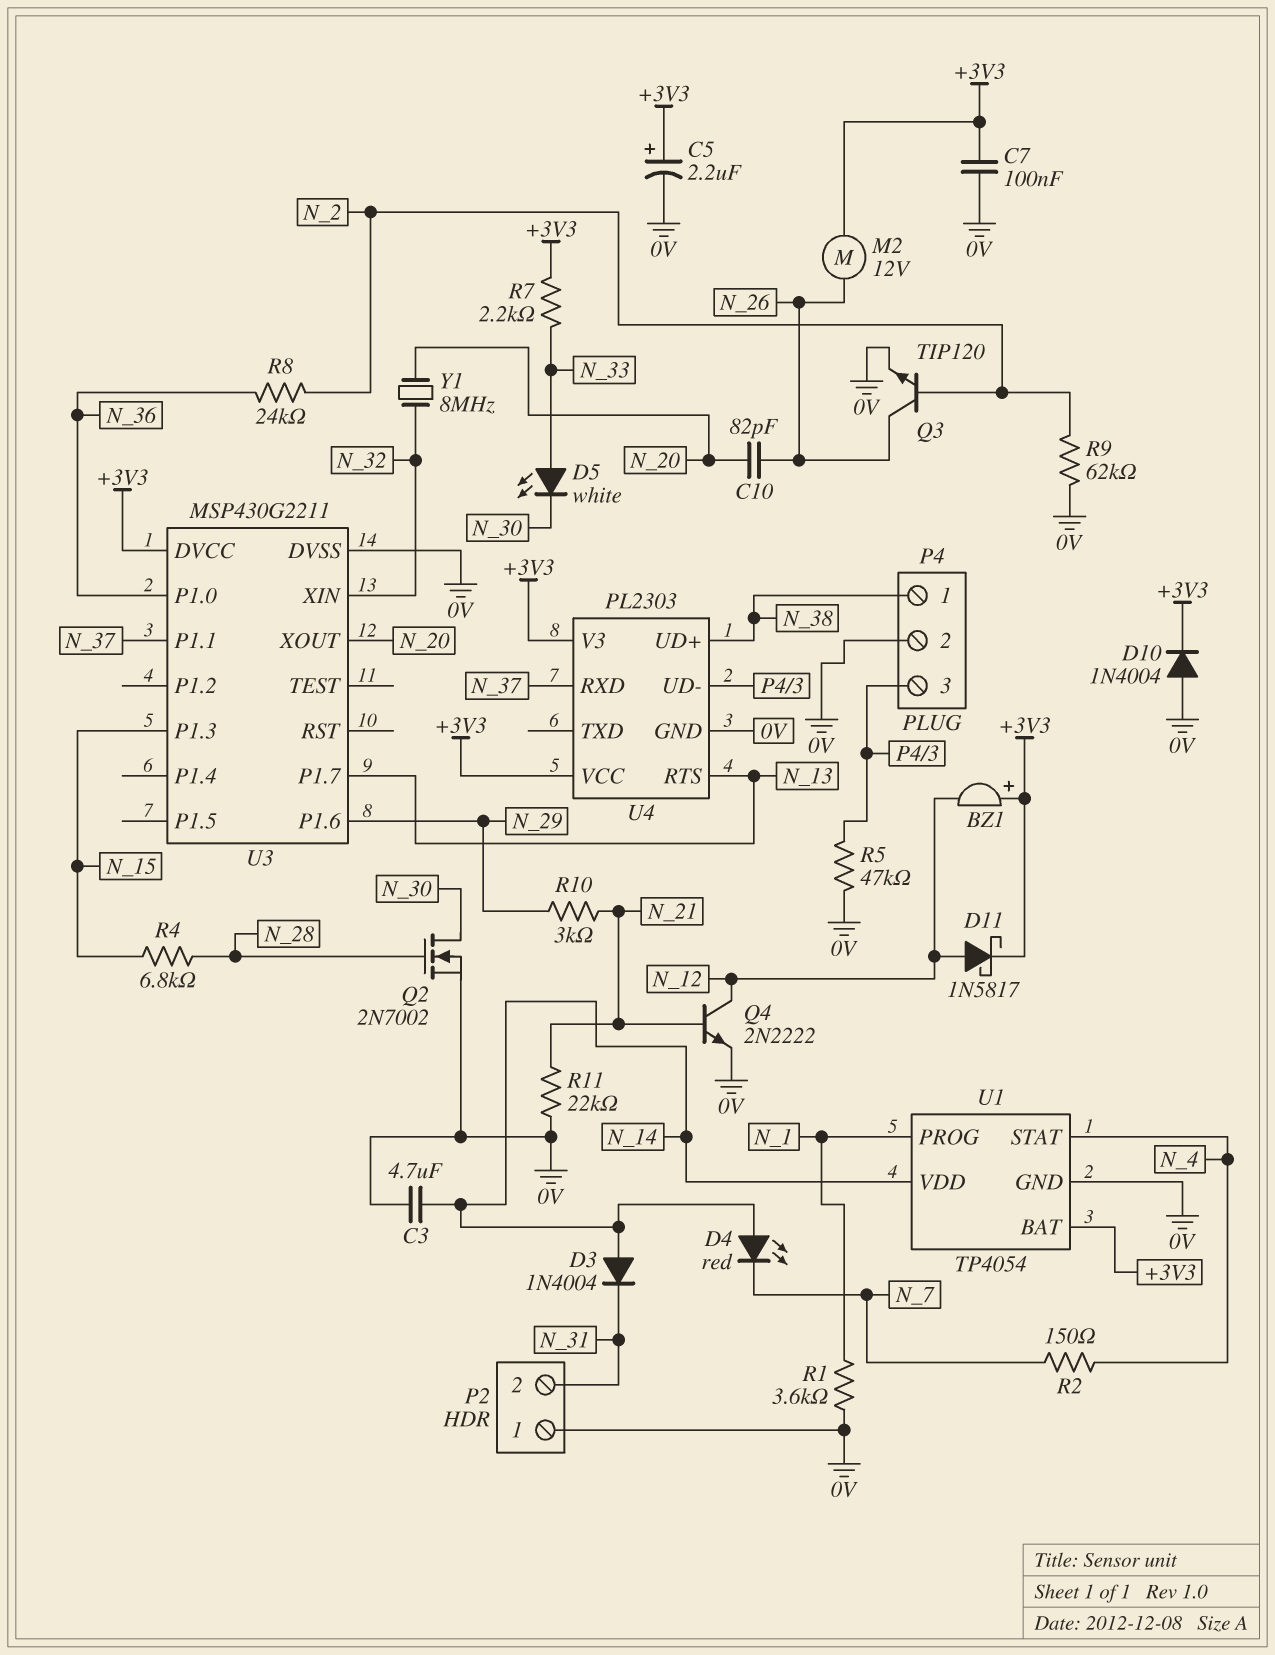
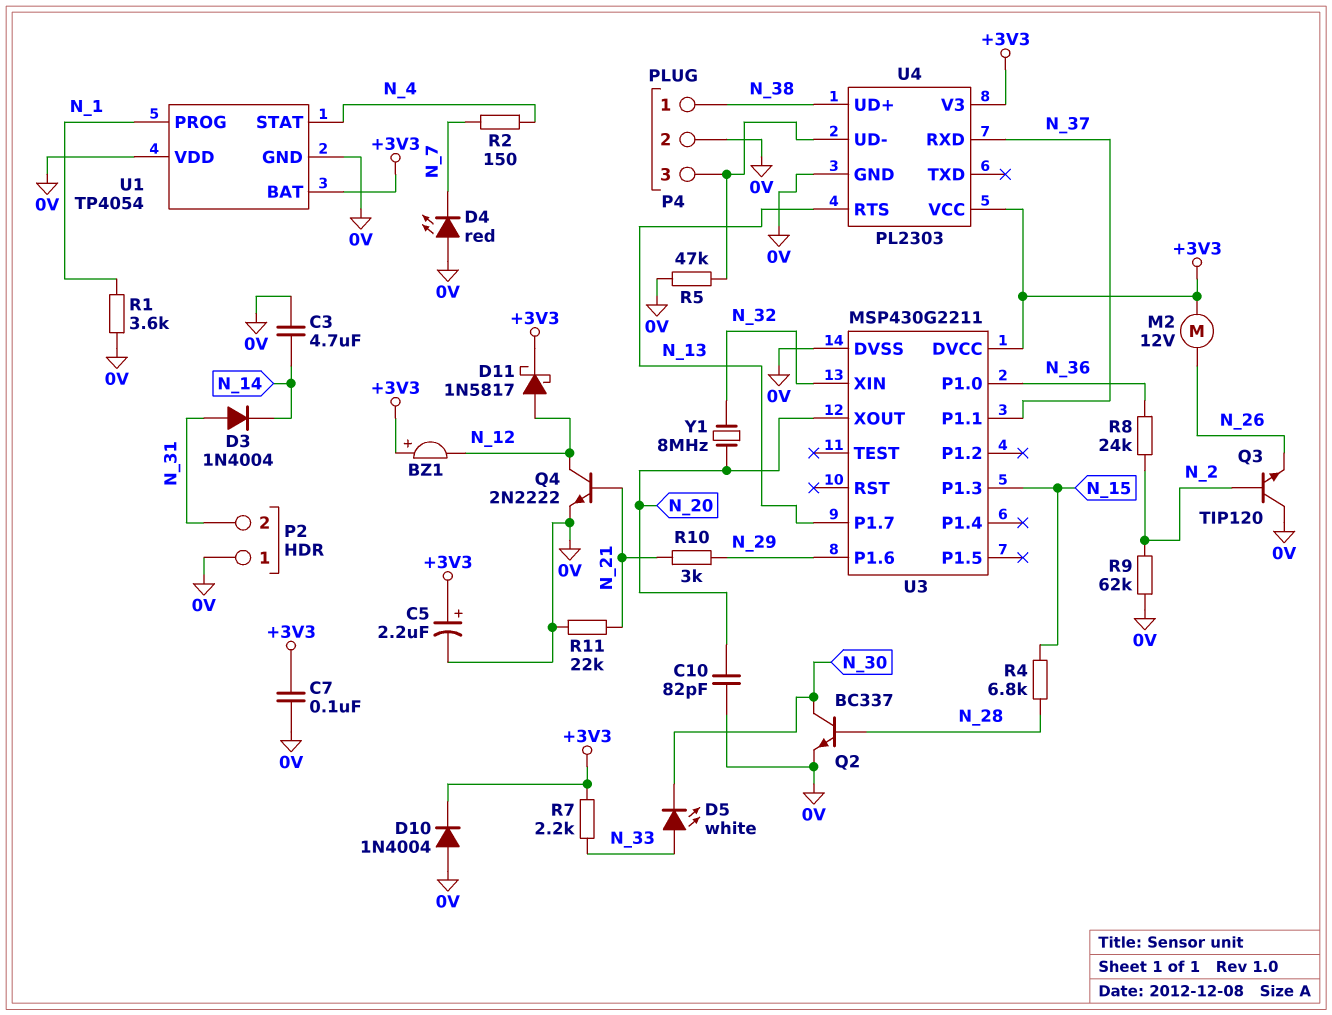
C10: 82pF (N_20, N_26) -> 82pF (0V, N_20)
D3: diode 1N4004 (A N_14, K N_31) -> diode 1N4004 (A N_31, K N_14)
D4: LED red (A N_14, K N_7) -> LED red (A 0V, K N_7)
Q2: NMOS 2N7002 (G N_28, D N_30, S 0V) -> NPN BC337 (B N_28, C N_30, E 0V)
Q3: NPN TIP120 (B N_2, C N_26, E 0V) -> NPN TIP120 (B N_2, C 0V, E N_26)
U1 pin VDD: N_14 -> 0V

